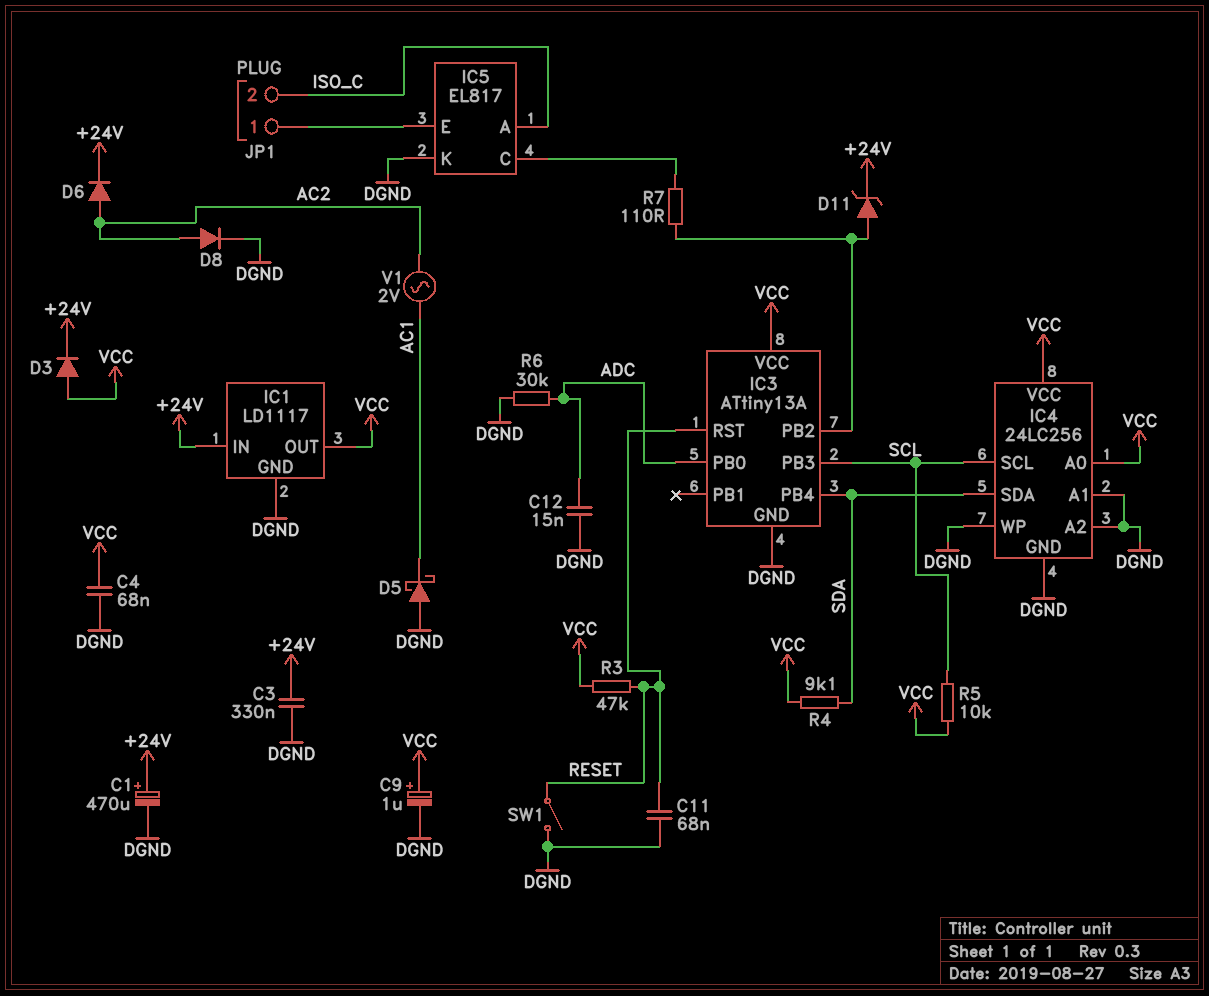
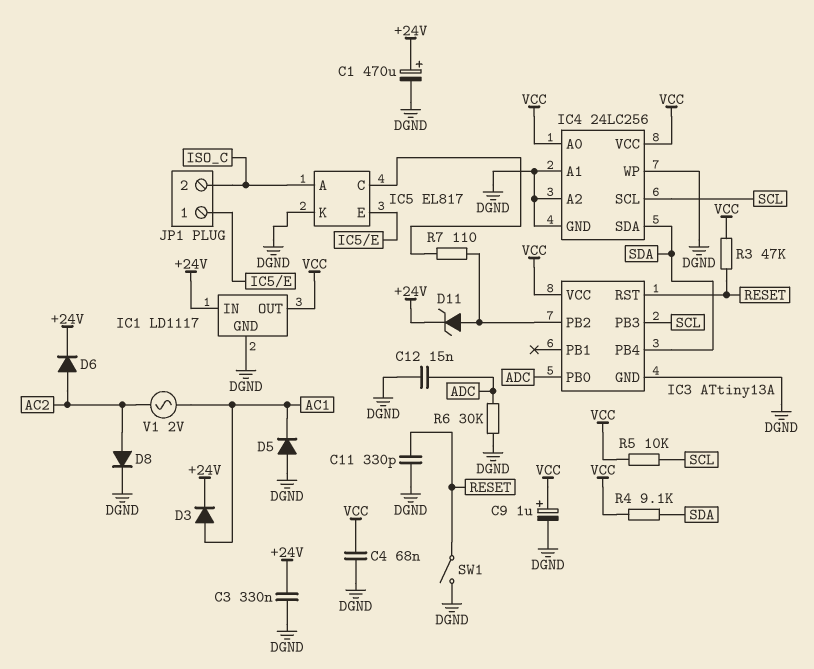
C11: 68nF (DGND, RESET) -> 330pF (DGND, RESET)
D3: diode (A VCC, K +24V) -> diode (A AC1, K +24V)
D5: schottky (A DGND, K AC1) -> diode (A DGND, K AC1)

